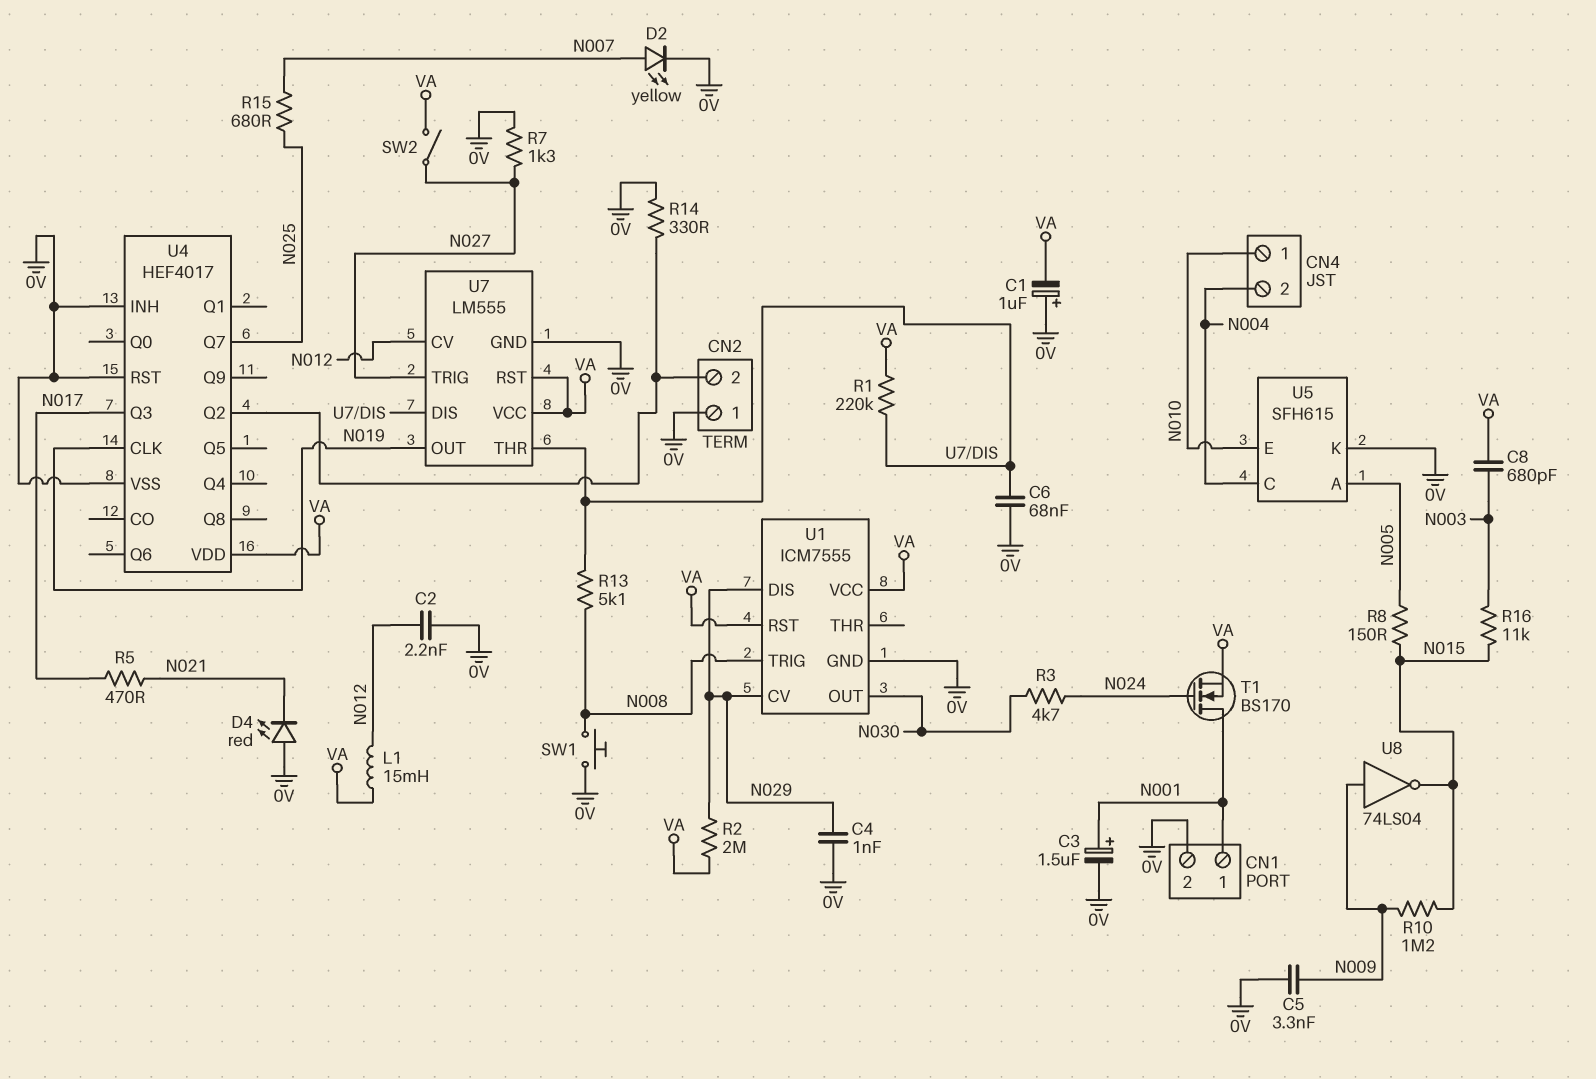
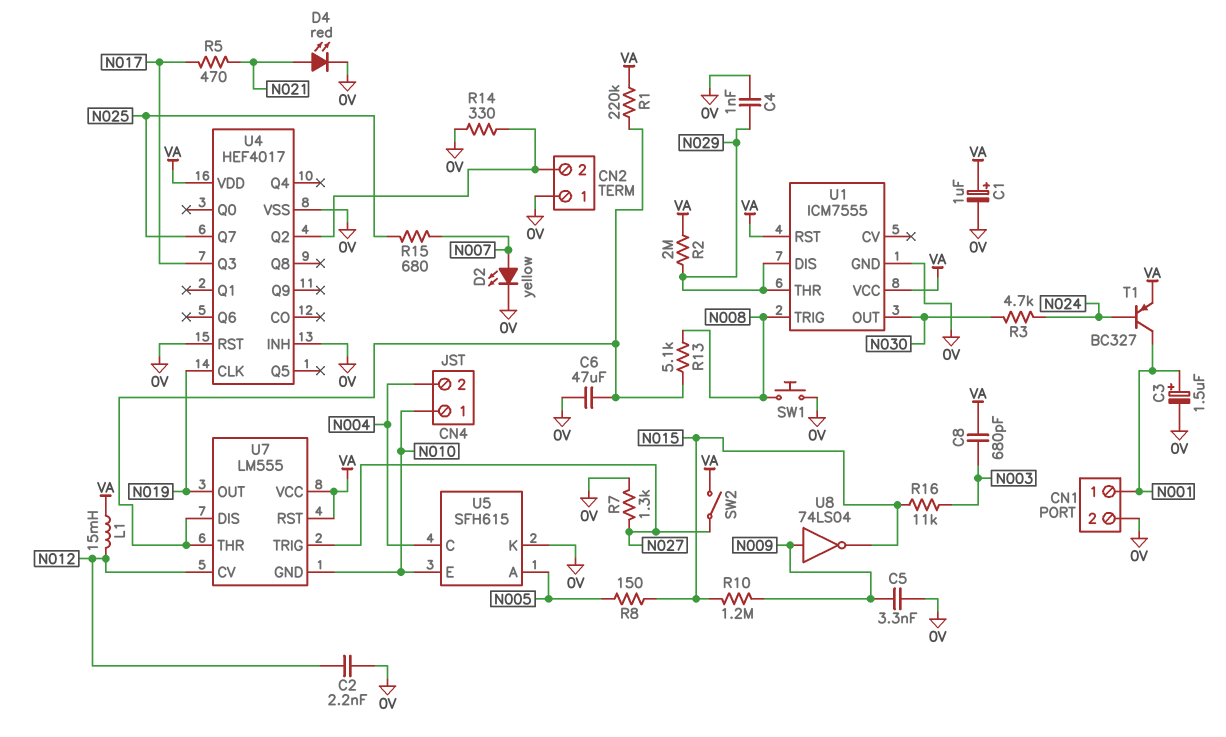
C1: 1uF (plus 0V, minus VA) -> 1uF (plus VA, minus 0V)
C6: 68nF (0V, U7/DIS) -> 47uF (0V, U7/DIS)
D4: LED red (A 0V, K N021) -> LED red (A N021, K 0V)
T1: NMOS BS170 (G N024, D N001, S VA) -> PNP BC327 (B N024, C N001, E VA)
U1 pin CV: N029 -> none
U1 pin THR: none -> N029
U7 pin GND: 0V -> N010

